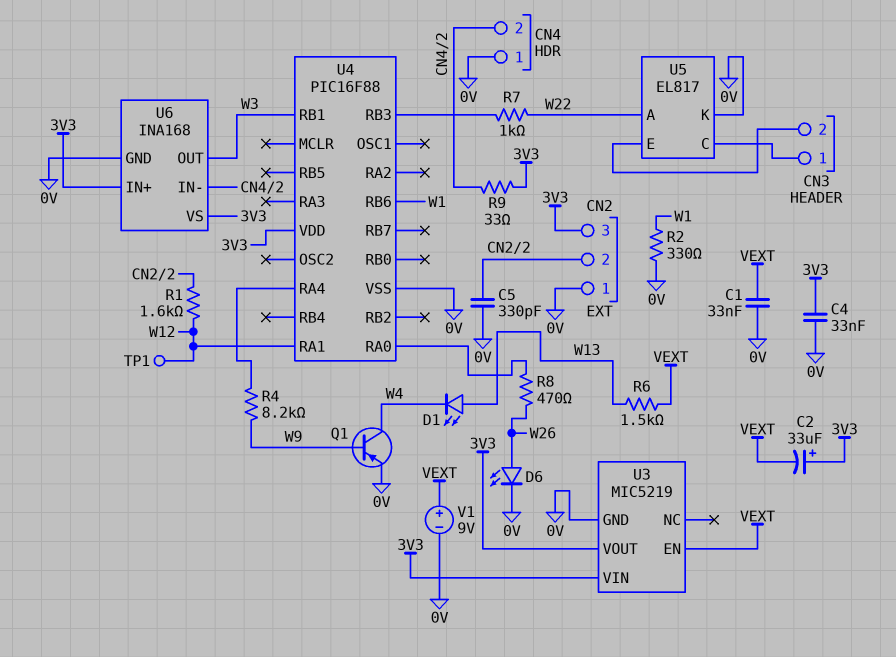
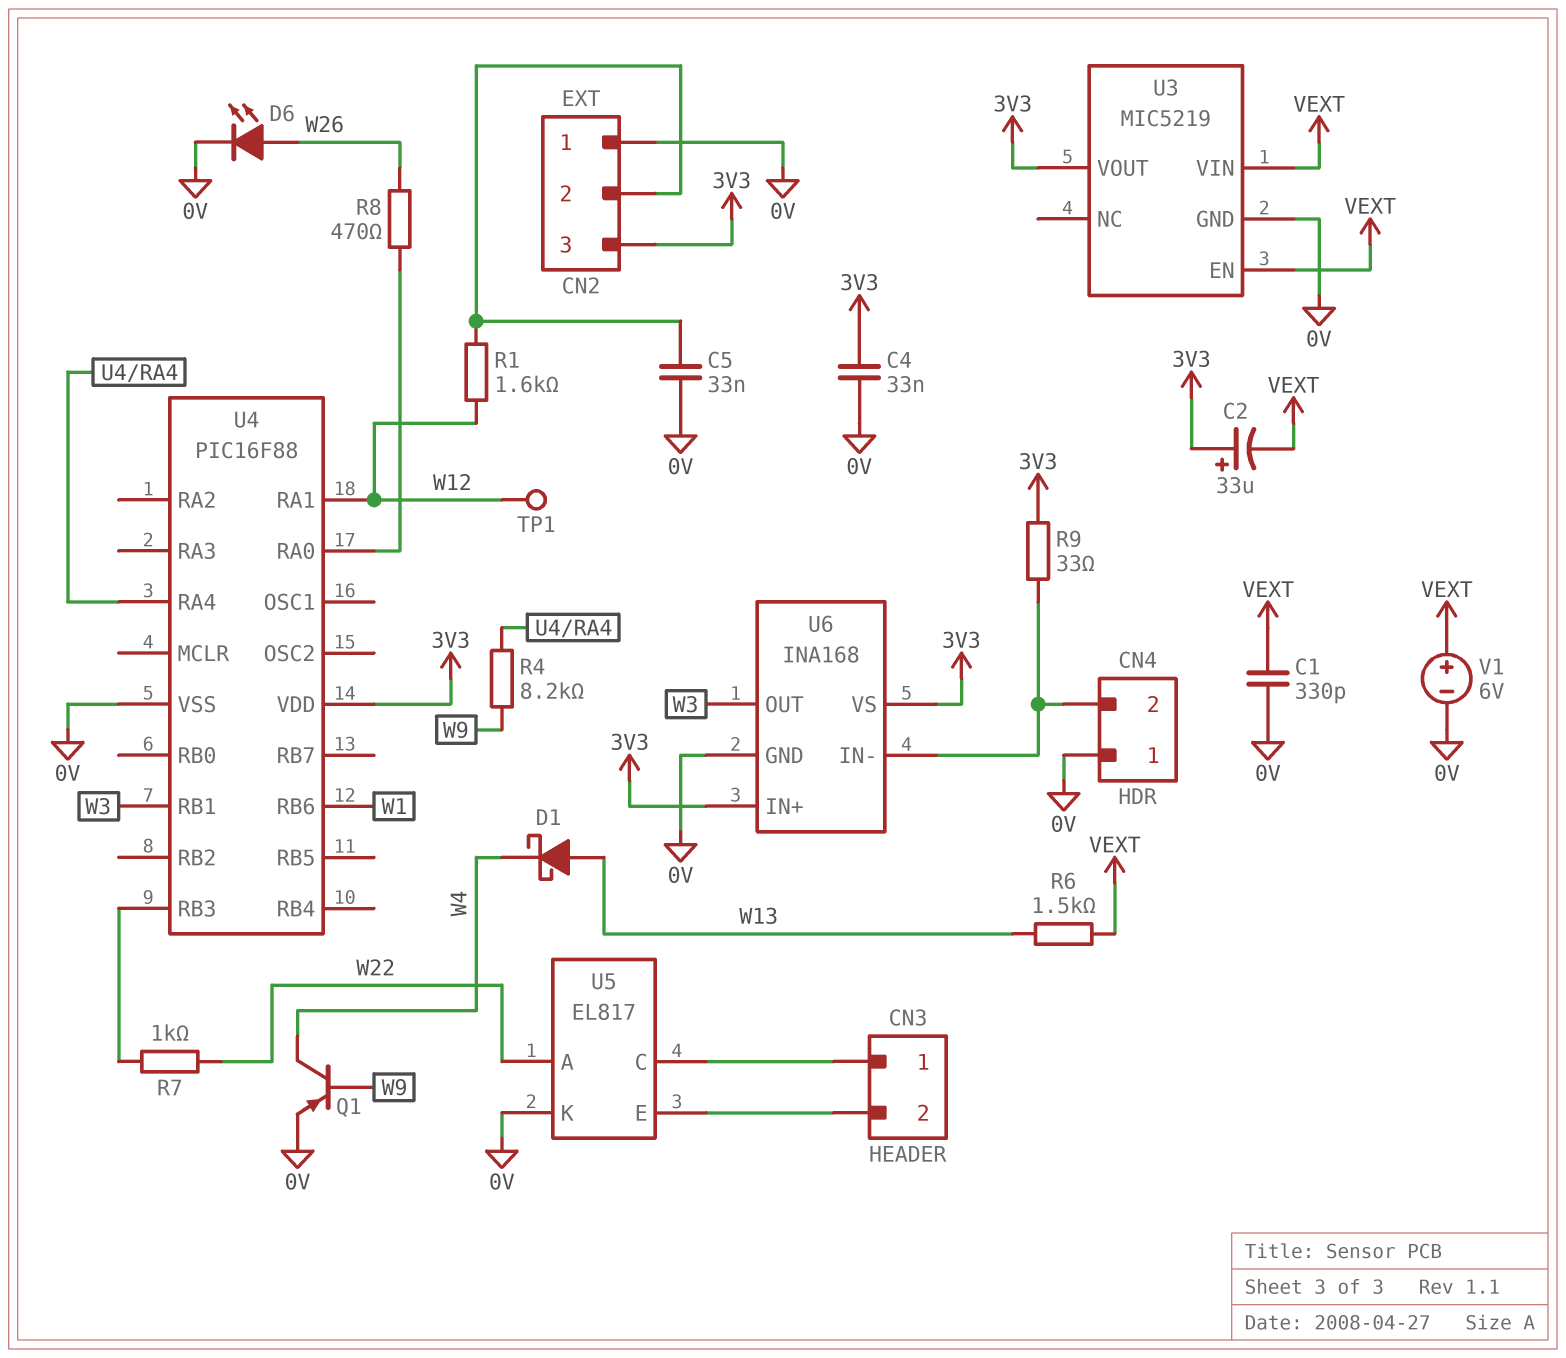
C1: 33nF (0V, VEXT) -> 330pF (0V, VEXT)
C5: 330pF (0V, CN2/2) -> 33nF (0V, CN2/2)
D1: LED (A W13, K W4) -> schottky (A W13, K W4)
R2: 330 (0V, W1) -> none
U3 pin VIN: 3V3 -> VEXT
V1: 9V (plus VEXT, minus 0V) -> 6V (plus VEXT, minus 0V)

